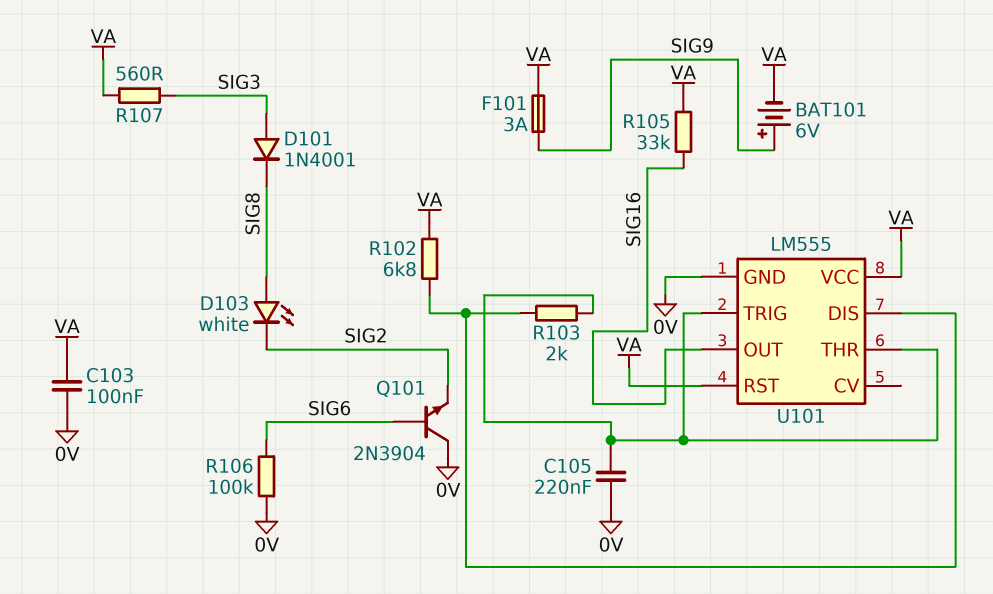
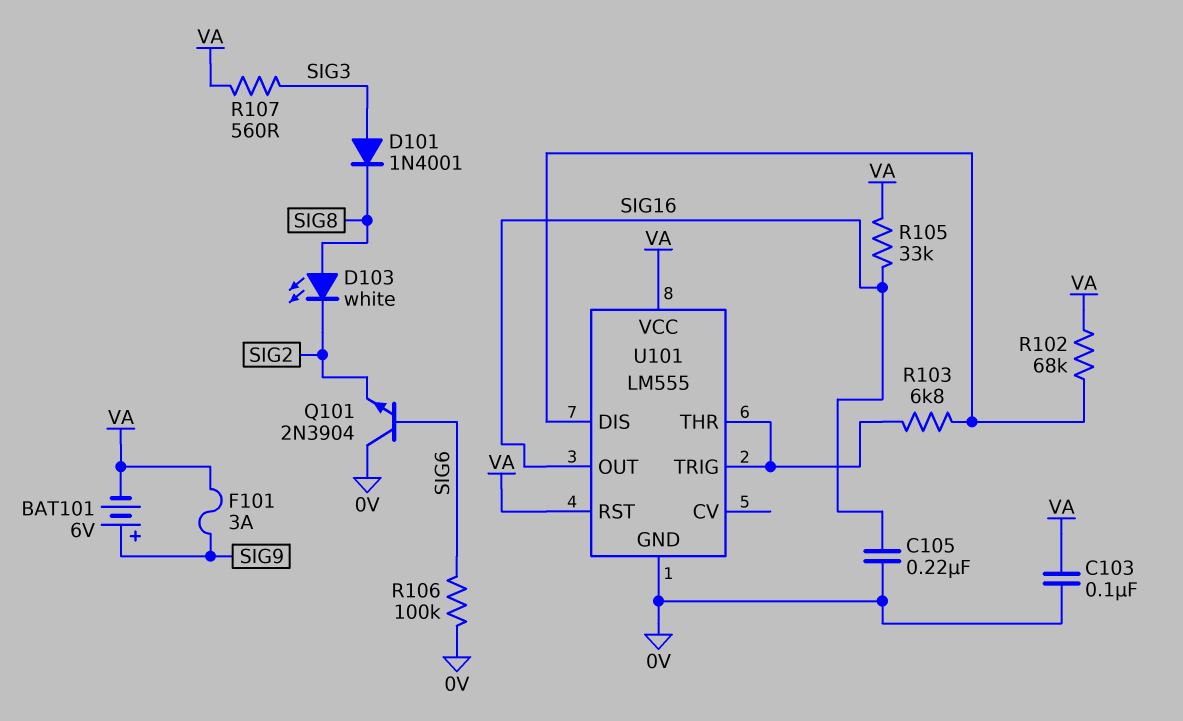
C105: 220nF (0V, U101/THR) -> 220nF (0V, SIG16)
R102: 6.8k (U101/DIS, VA) -> 68k (U101/DIS, VA)
R103: 2k (U101/DIS, U101/THR) -> 6.8k (U101/DIS, U101/THR)

